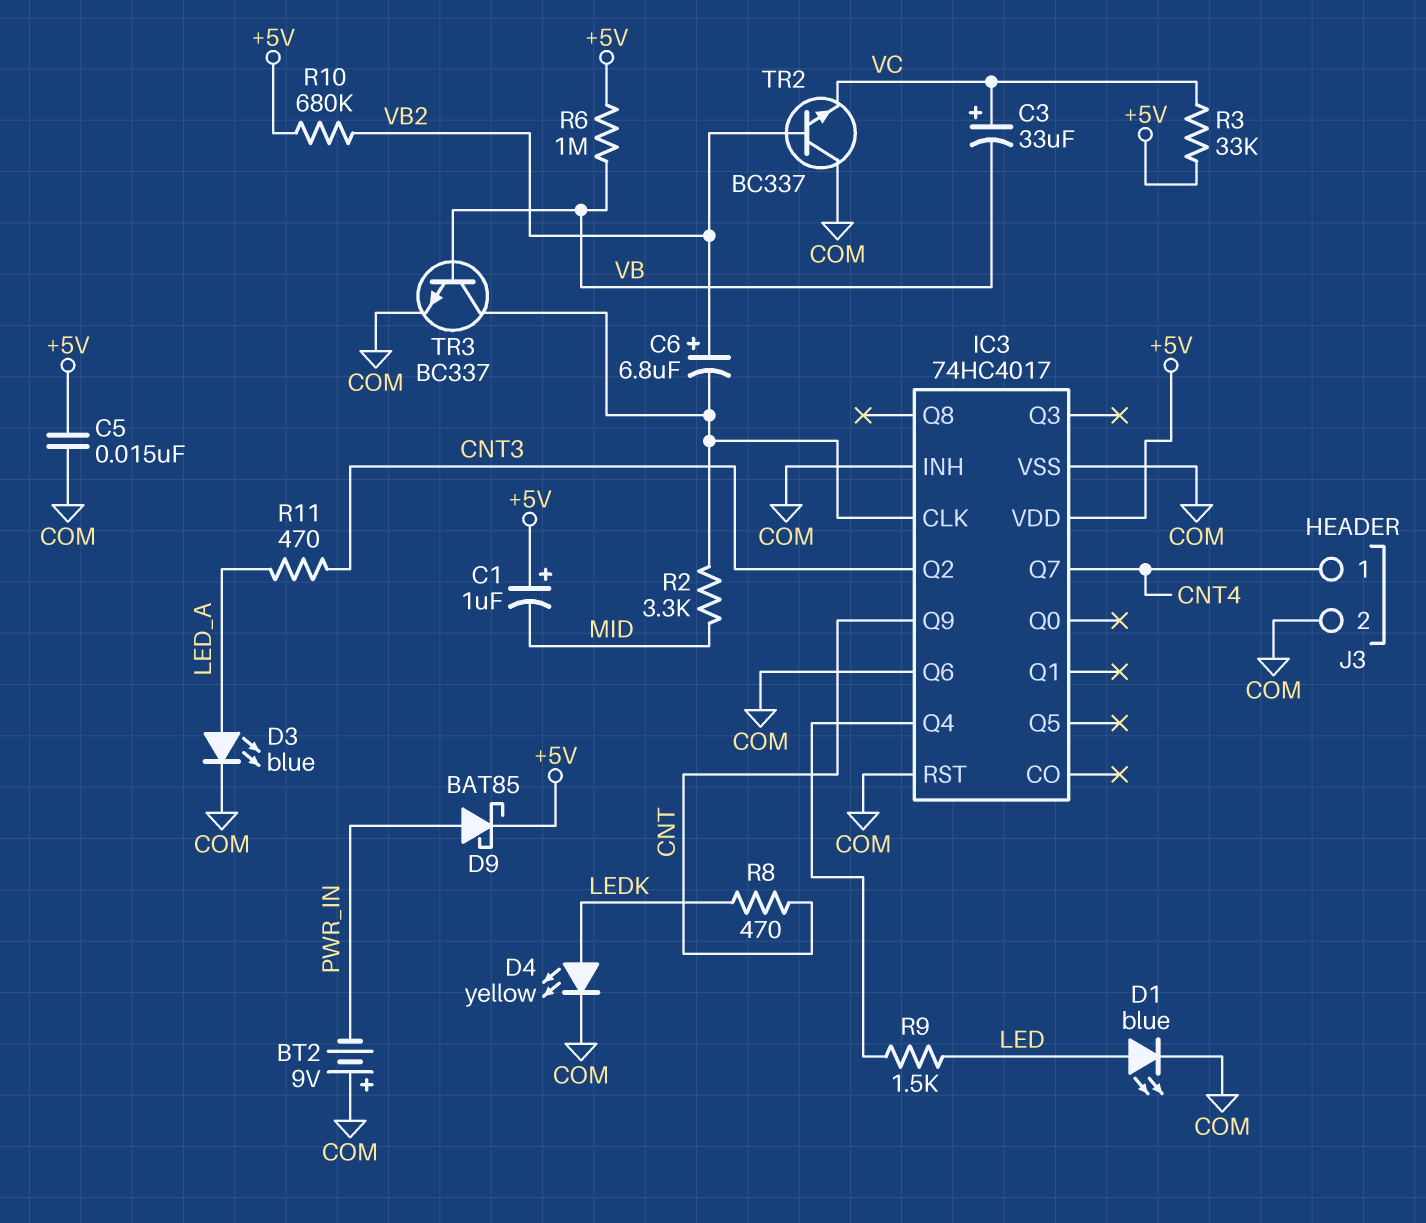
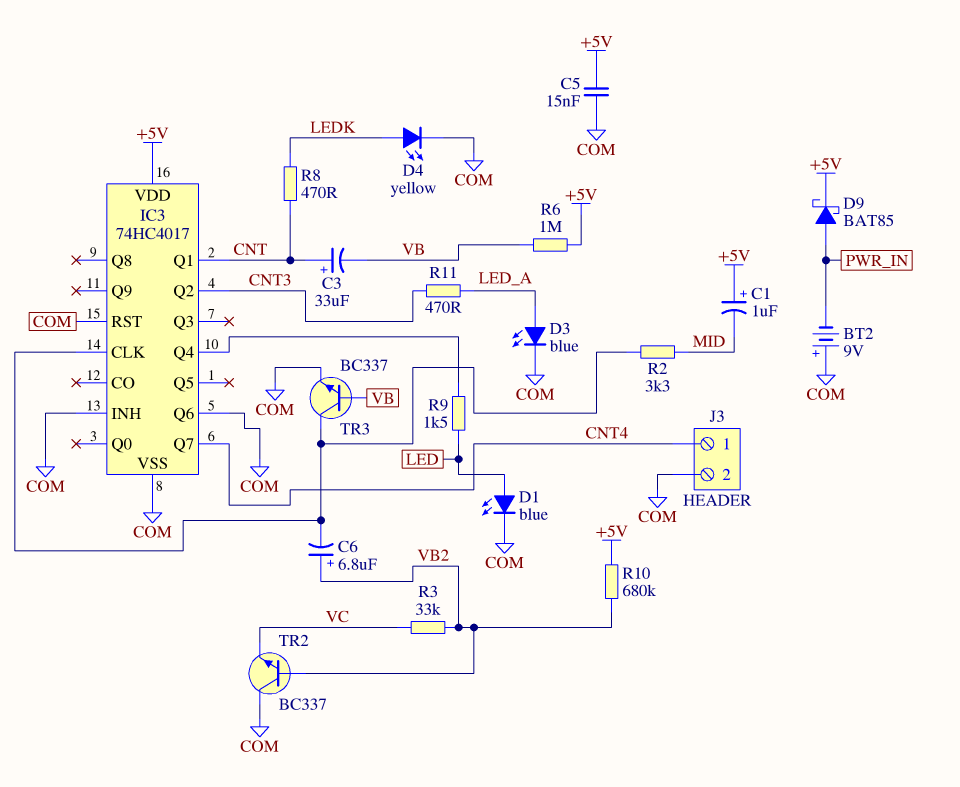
C3: 33uF (plus VC, minus VB) -> 33uF (plus CNT, minus VB)
IC3 pin Q1: none -> CNT
IC3 pin Q9: CNT -> none
R3: 33k (+5V, VC) -> 33k (VB2, VC)

